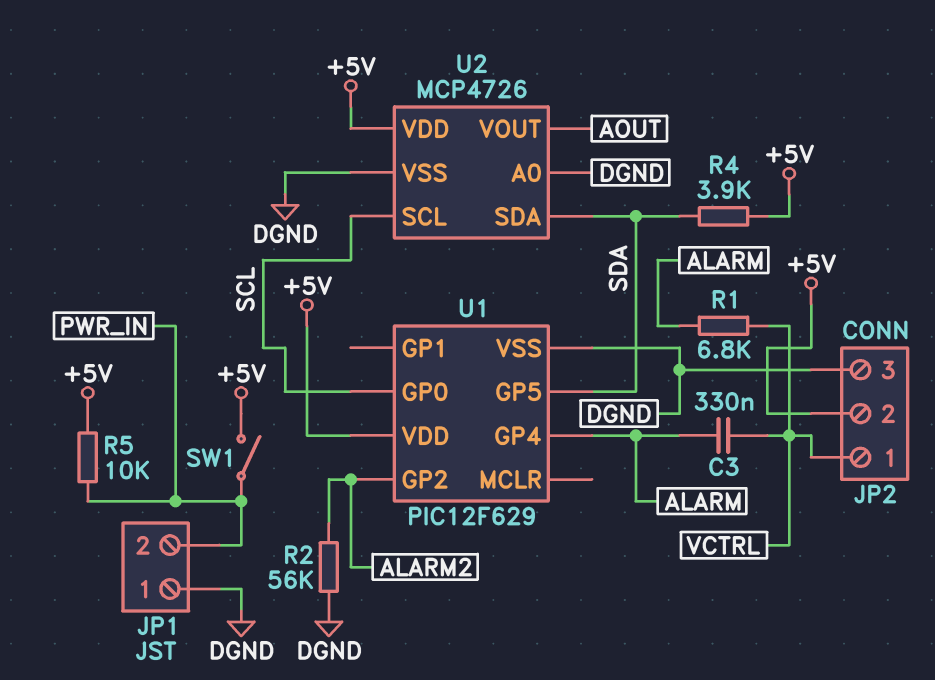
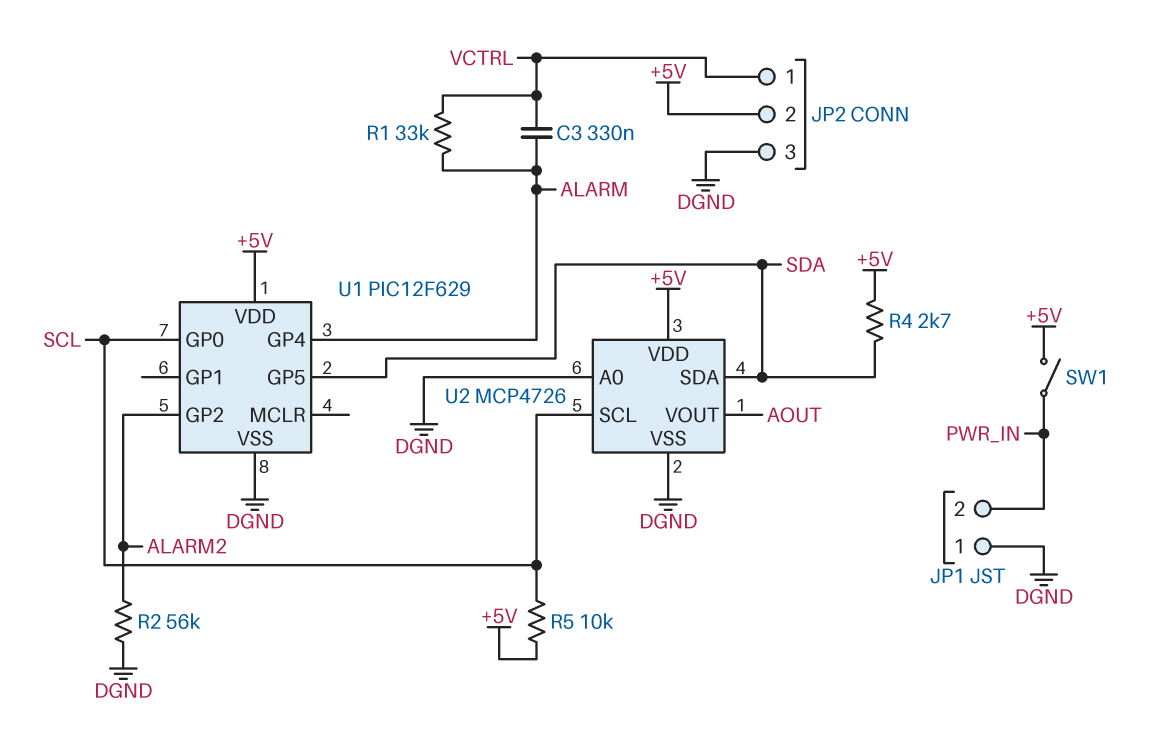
R1: 6.8k (ALARM, VCTRL) -> 33k (ALARM, VCTRL)
R4: 3.9k (+5V, SDA) -> 2.7k (+5V, SDA)
R5: 10k (+5V, PWR_IN) -> 10k (+5V, SCL)

